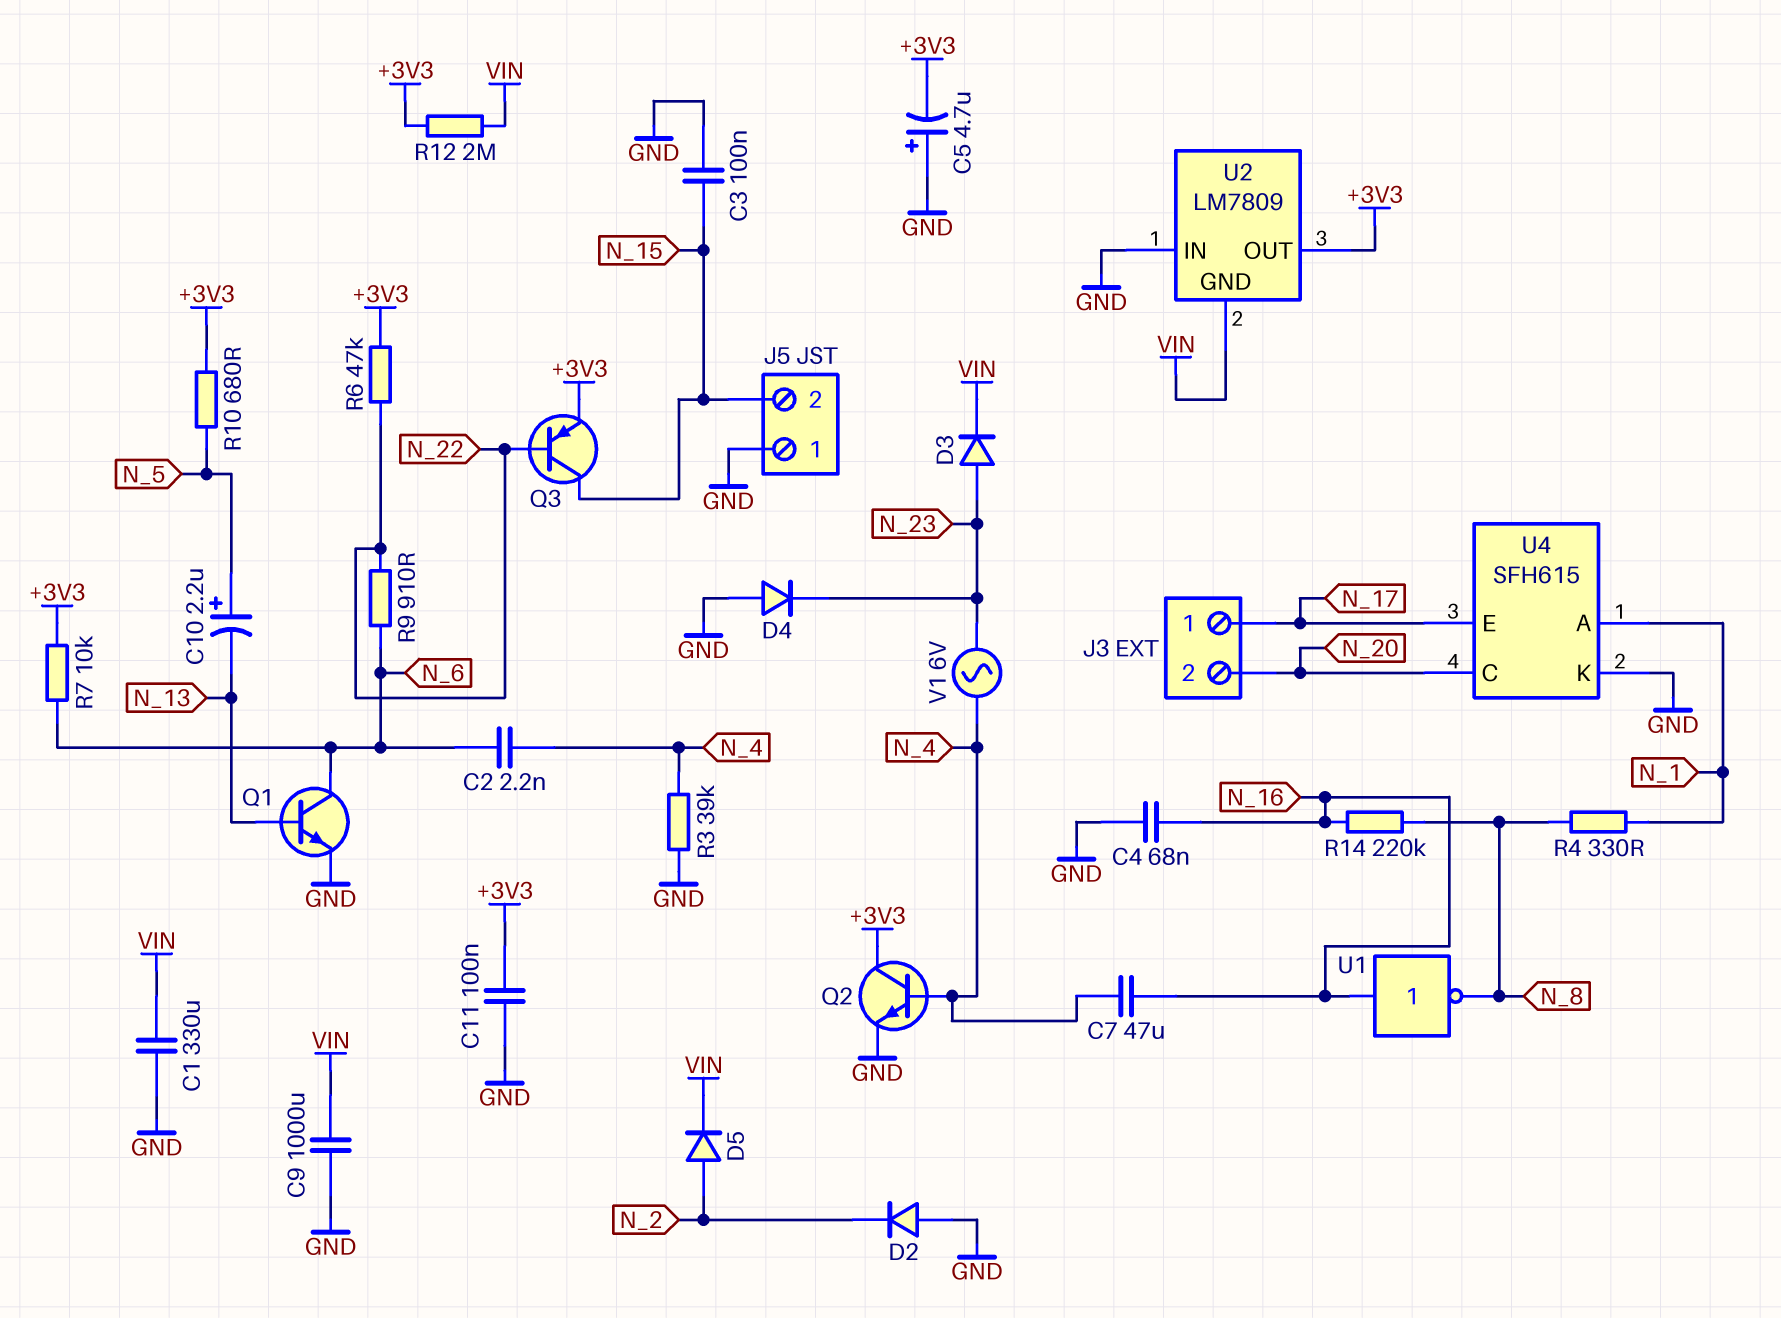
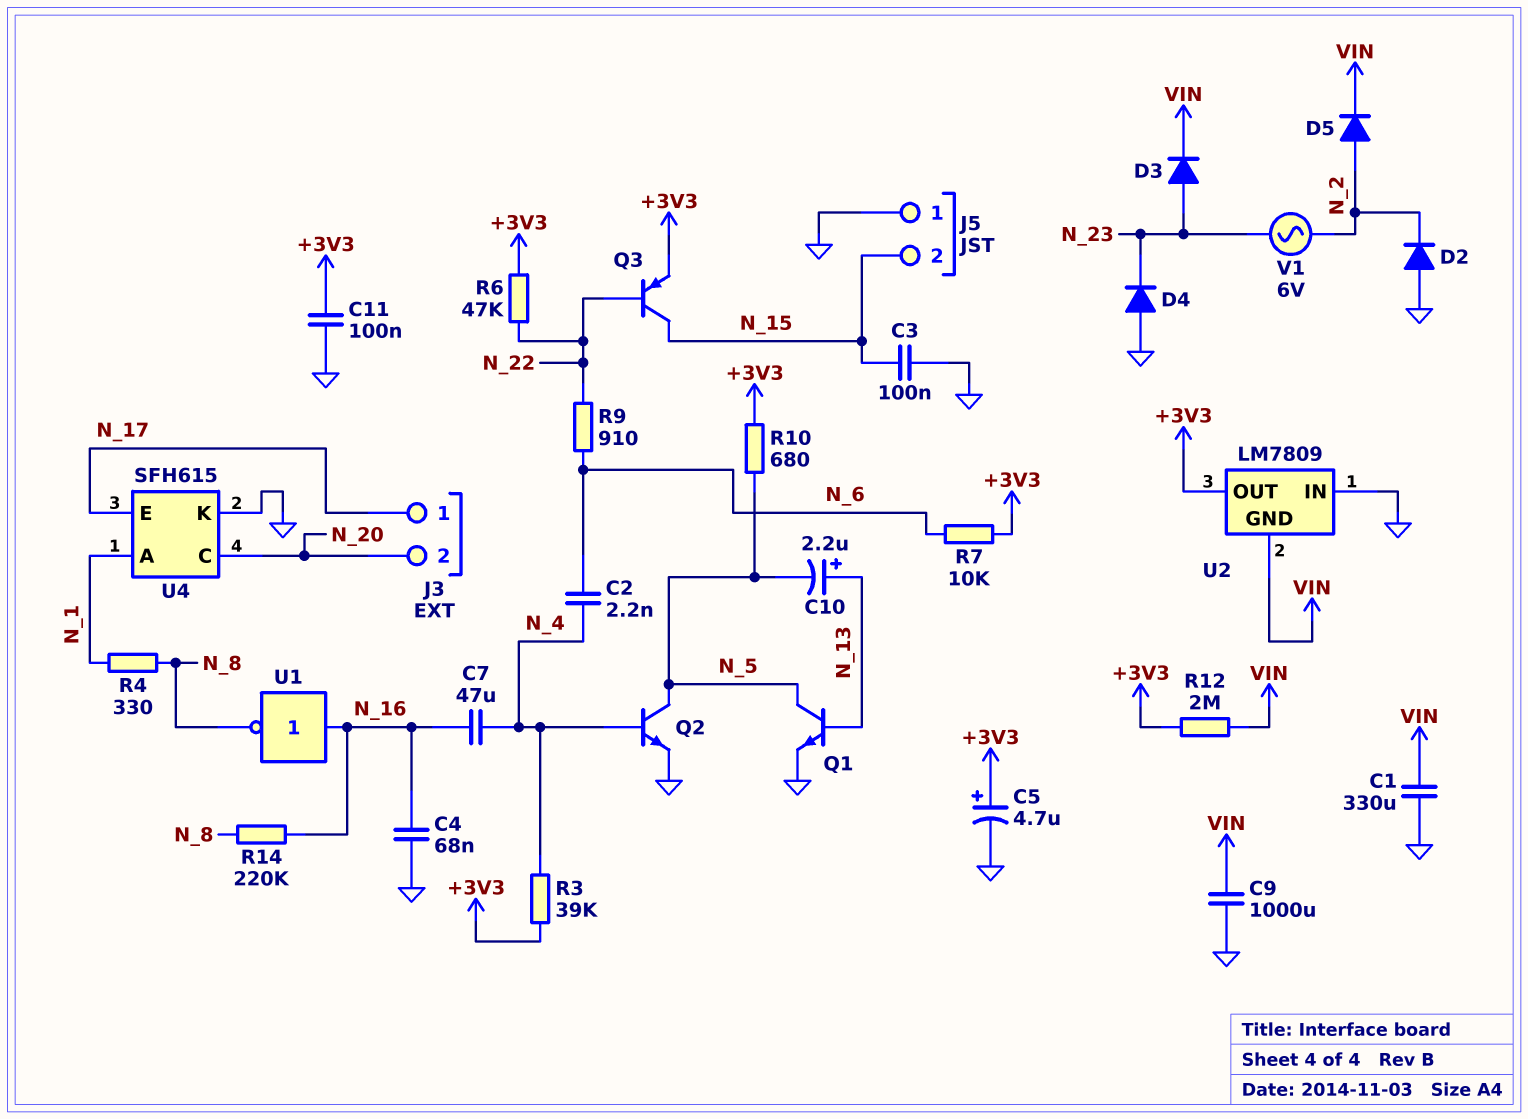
C5: 4.7uF (plus GND, minus +3V3) -> 4.7uF (plus +3V3, minus GND)
C10: 2.2uF (plus N_5, minus N_13) -> 2.2uF (plus N_13, minus N_5)
Q1: NPN (B N_13, C N_6, E GND) -> NPN (B N_13, C N_5, E GND)
Q2: NPN (B N_4, C +3V3, E GND) -> NPN (B N_4, C N_5, E GND)
R3: 39k (GND, N_4) -> 39k (+3V3, N_4)
V1: AC 6V (N_4, N_23) -> AC 6V (N_2, N_23)

